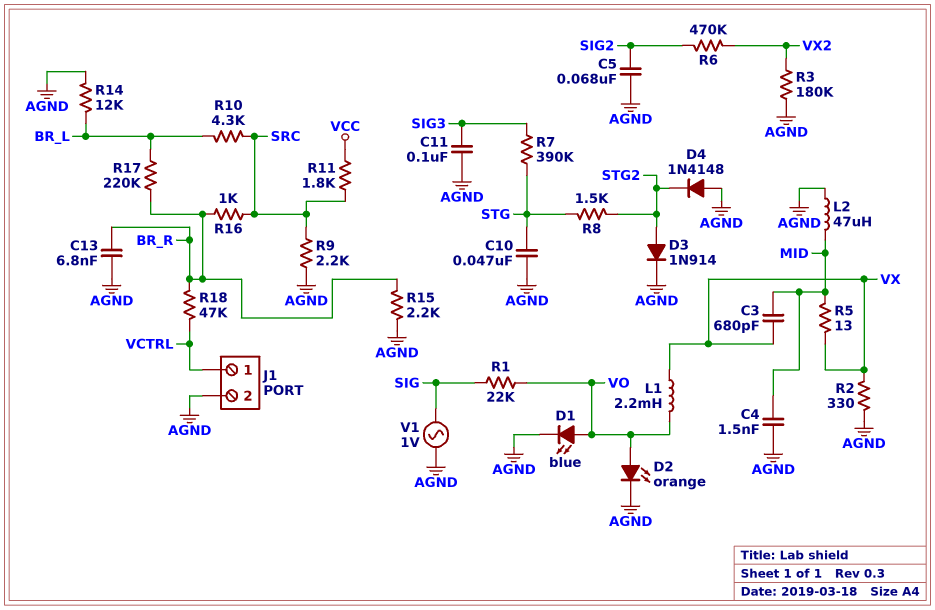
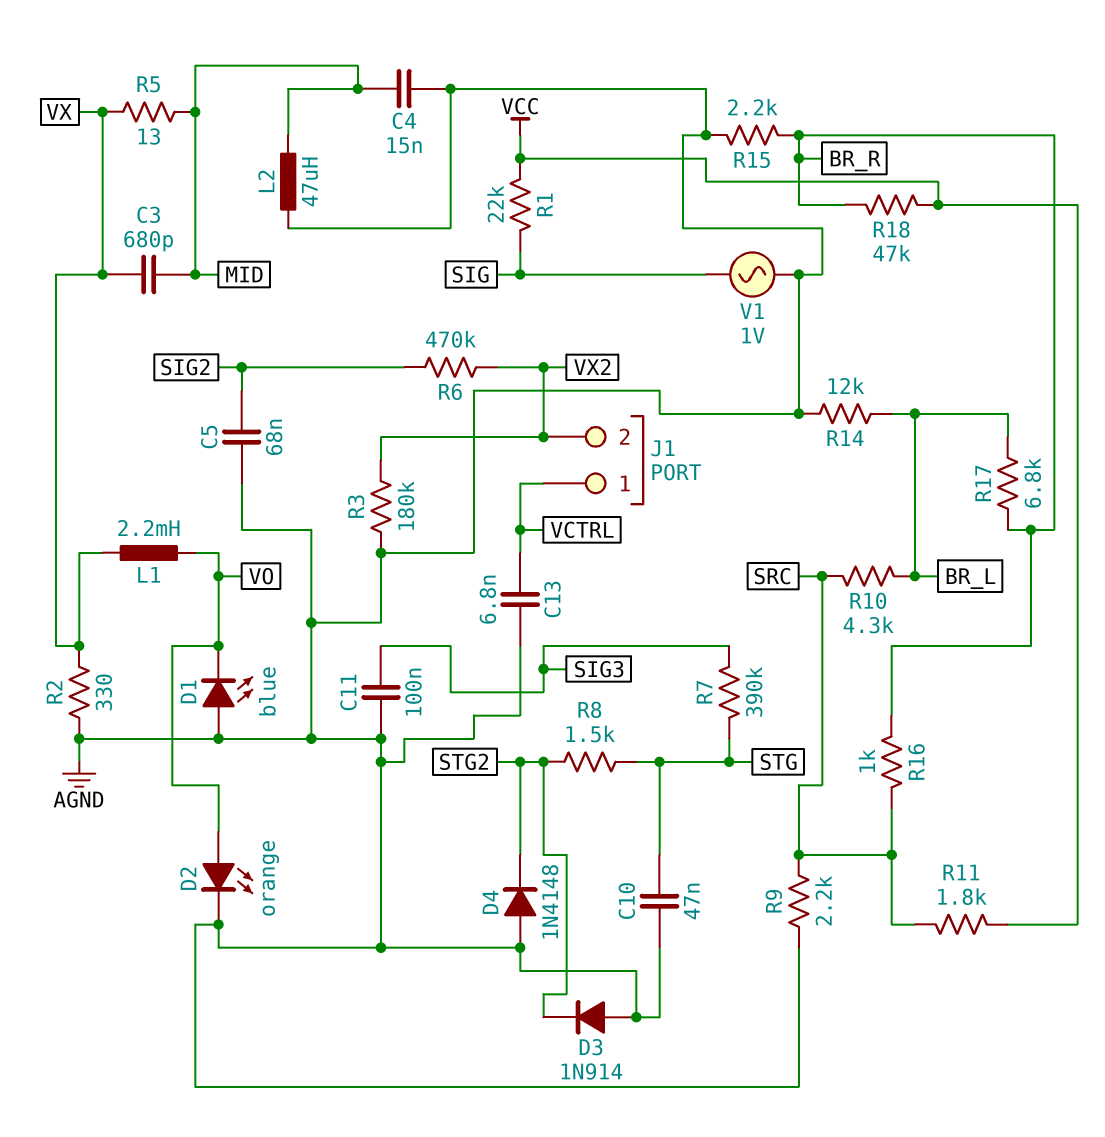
C4: 1.5nF (AGND, MID) -> 15nF (AGND, MID)
C13: 6.8nF (AGND, BR_R) -> 6.8nF (AGND, VCTRL)
D1: LED blue (A VO, K AGND) -> LED blue (A AGND, K VO)
D3: diode 1N914 (A STG2, K AGND) -> diode 1N914 (A AGND, K STG2)
J1 pin 2: AGND -> VX2
R1: 22k (SIG, VO) -> 22k (SIG, VCC)
R17: 220k (BR_L, BR_R) -> 6.8k (BR_L, BR_R)
R18: 47k (BR_R, VCTRL) -> 47k (BR_R, VCC)

